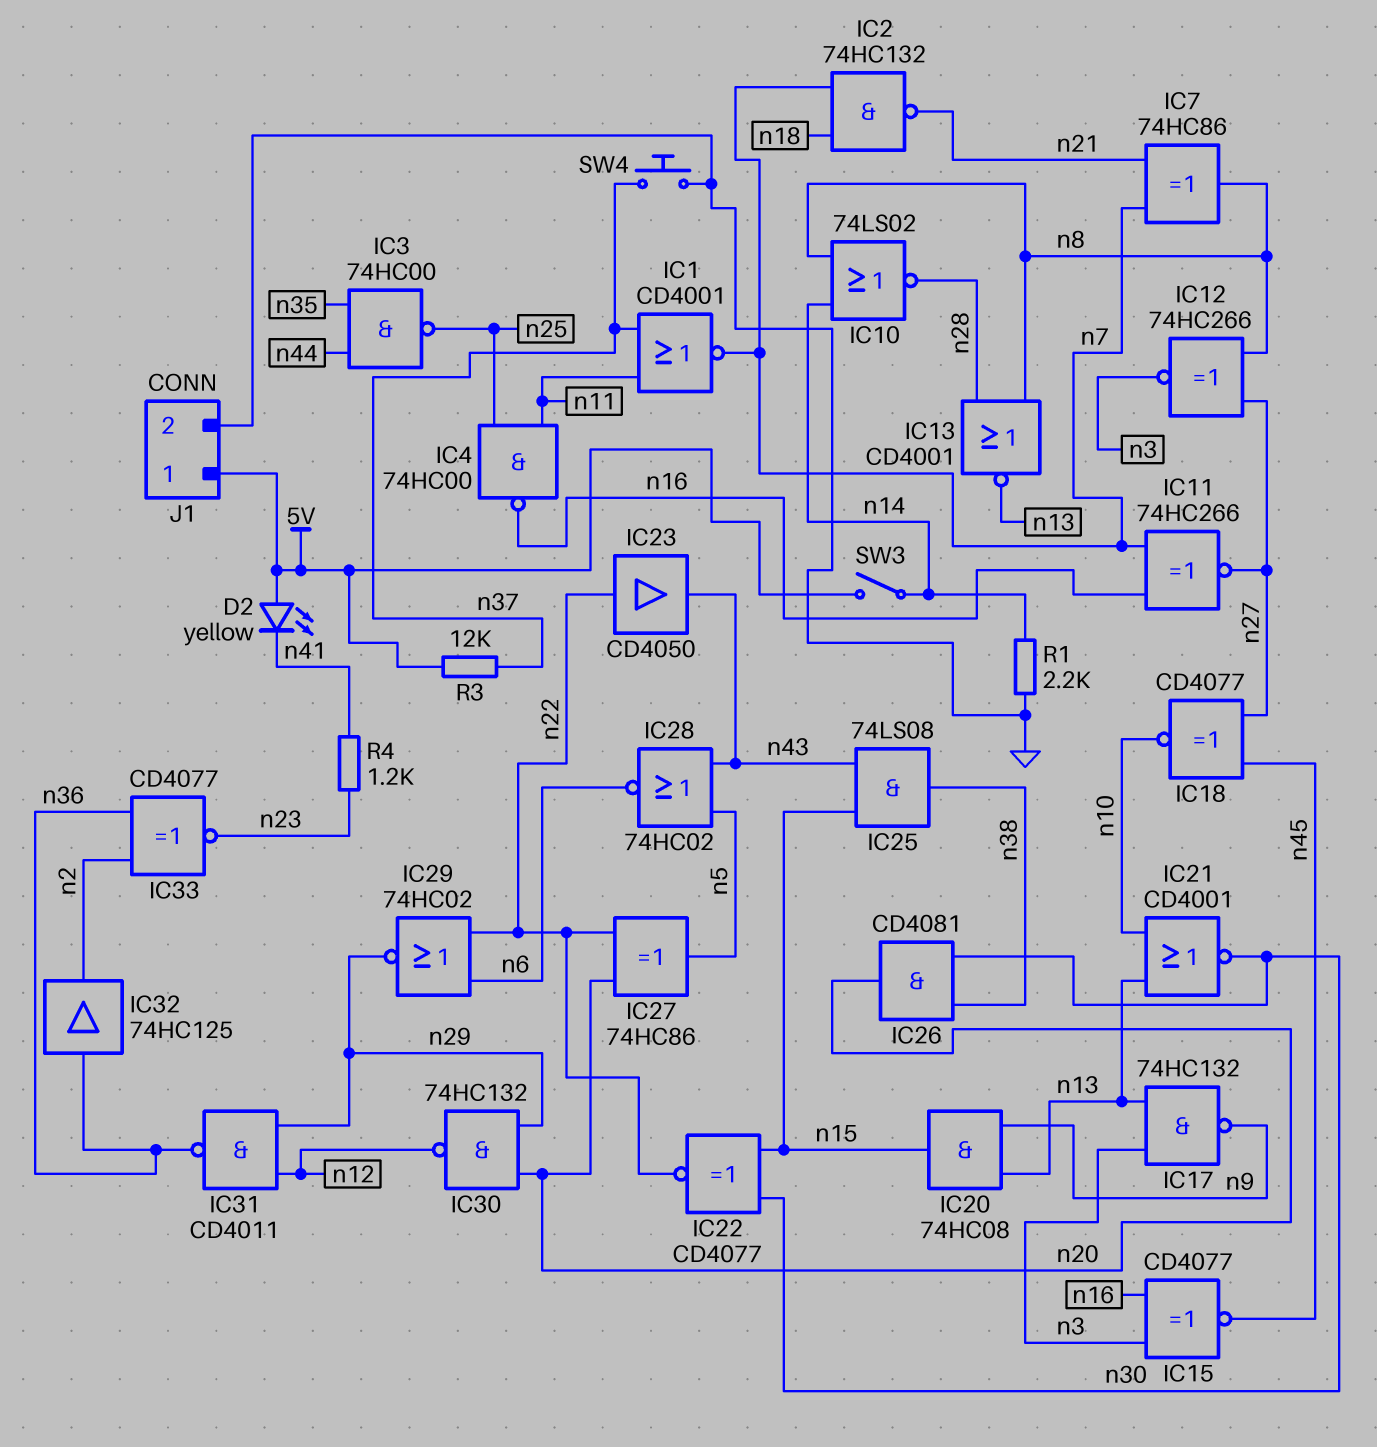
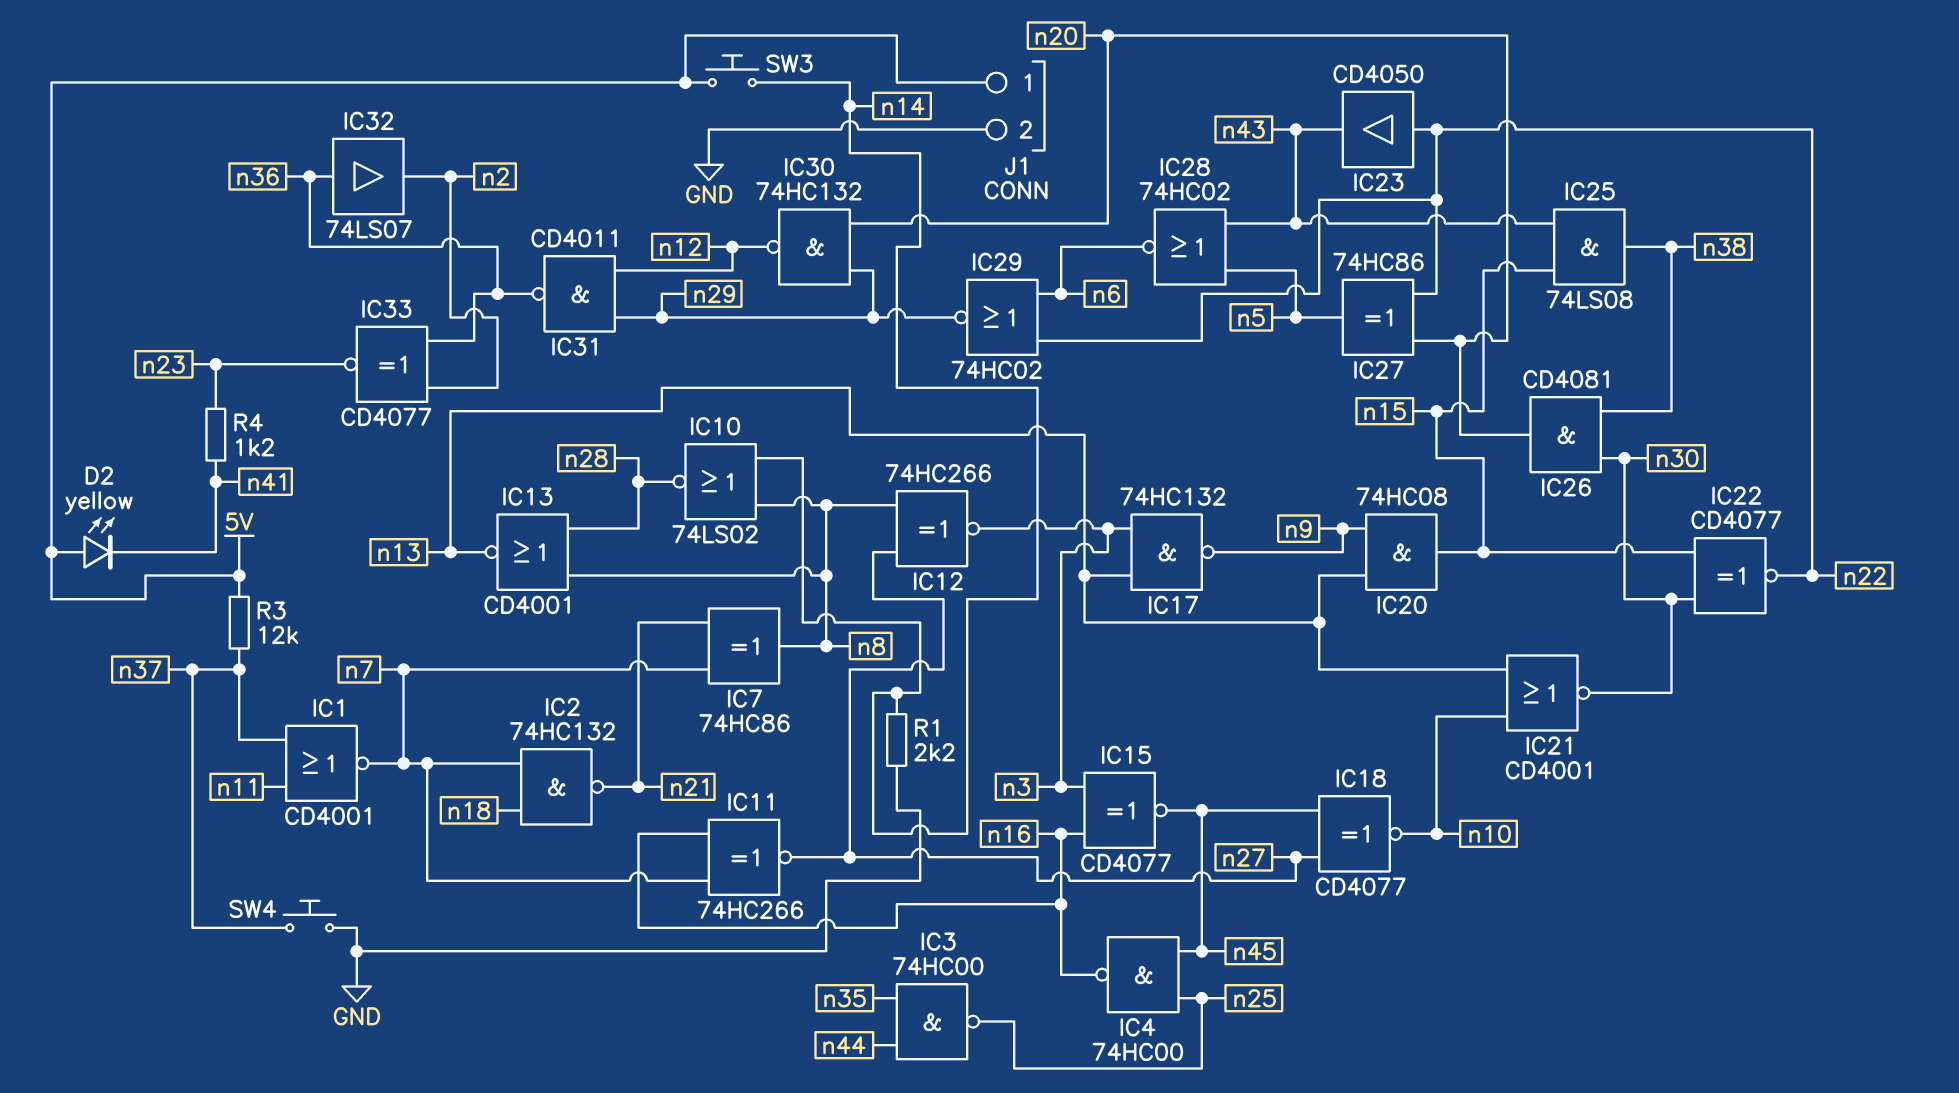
IC4: NAND 74HC00 (in n11, in n25, out n16) -> NAND 74HC00 (in n25, in n45, out n16)
IC32: buffer 74HC125 (in n36, out n2) -> buffer 74LS07 (in n36, out n2)
SW3: switch (5V, n14) -> button (5V, n14)

